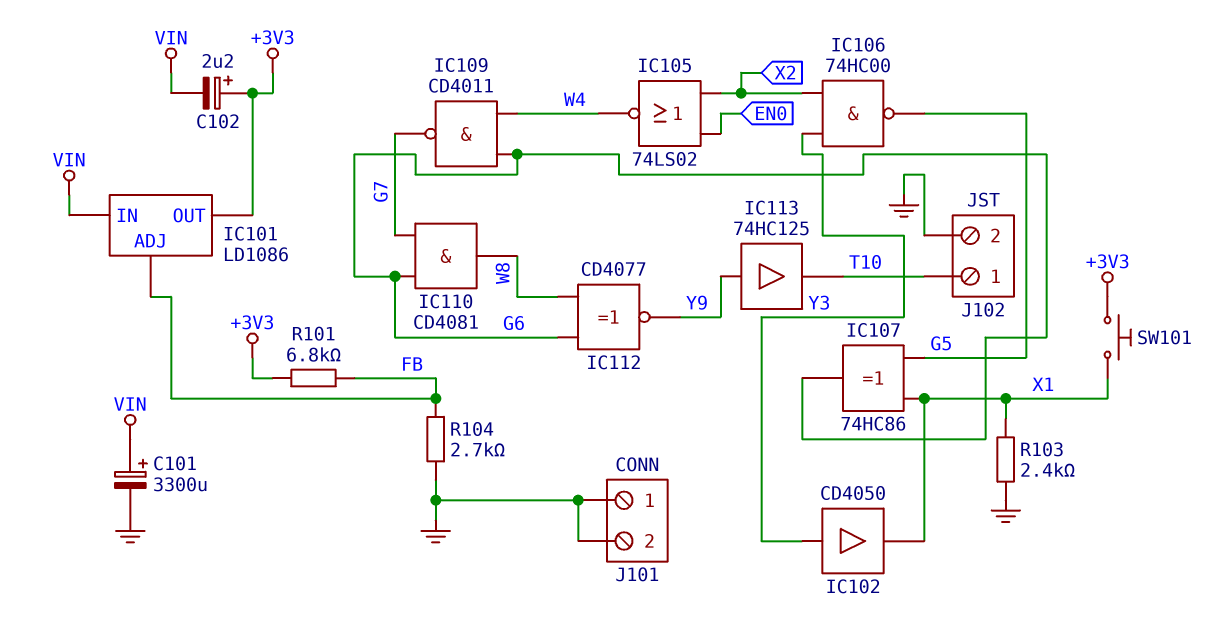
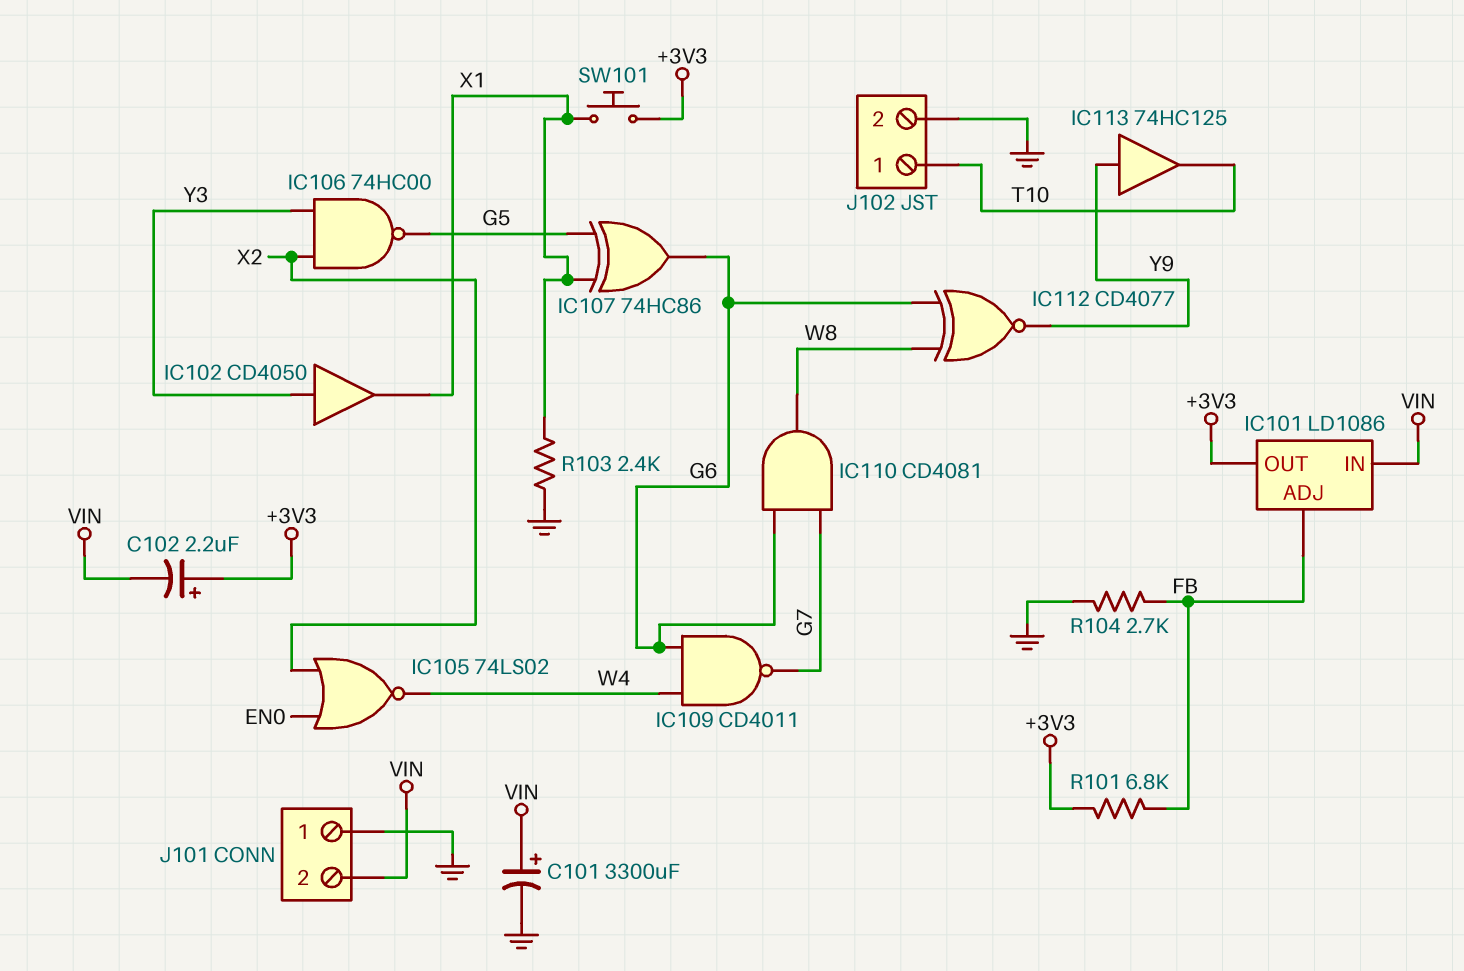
J101 pin 2: GND -> VIN

